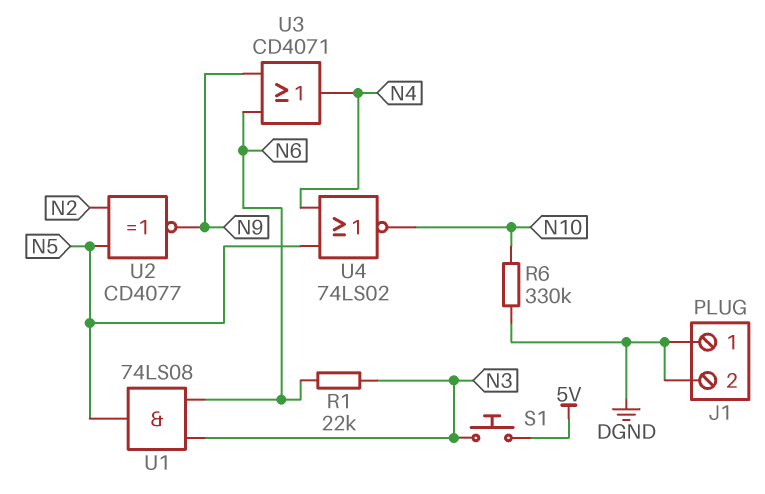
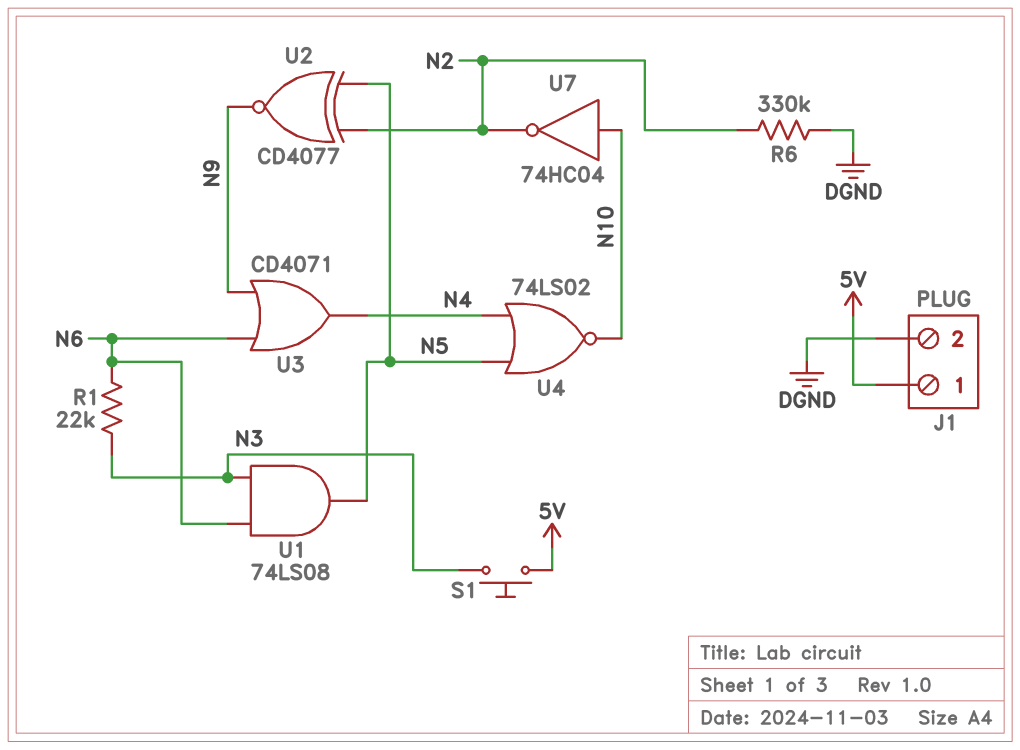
J1 pin 1: DGND -> 5V
R6: 330k (DGND, N10) -> 330k (DGND, N2)
U7: none -> NOT 74HC04 (in N10, out N2)

